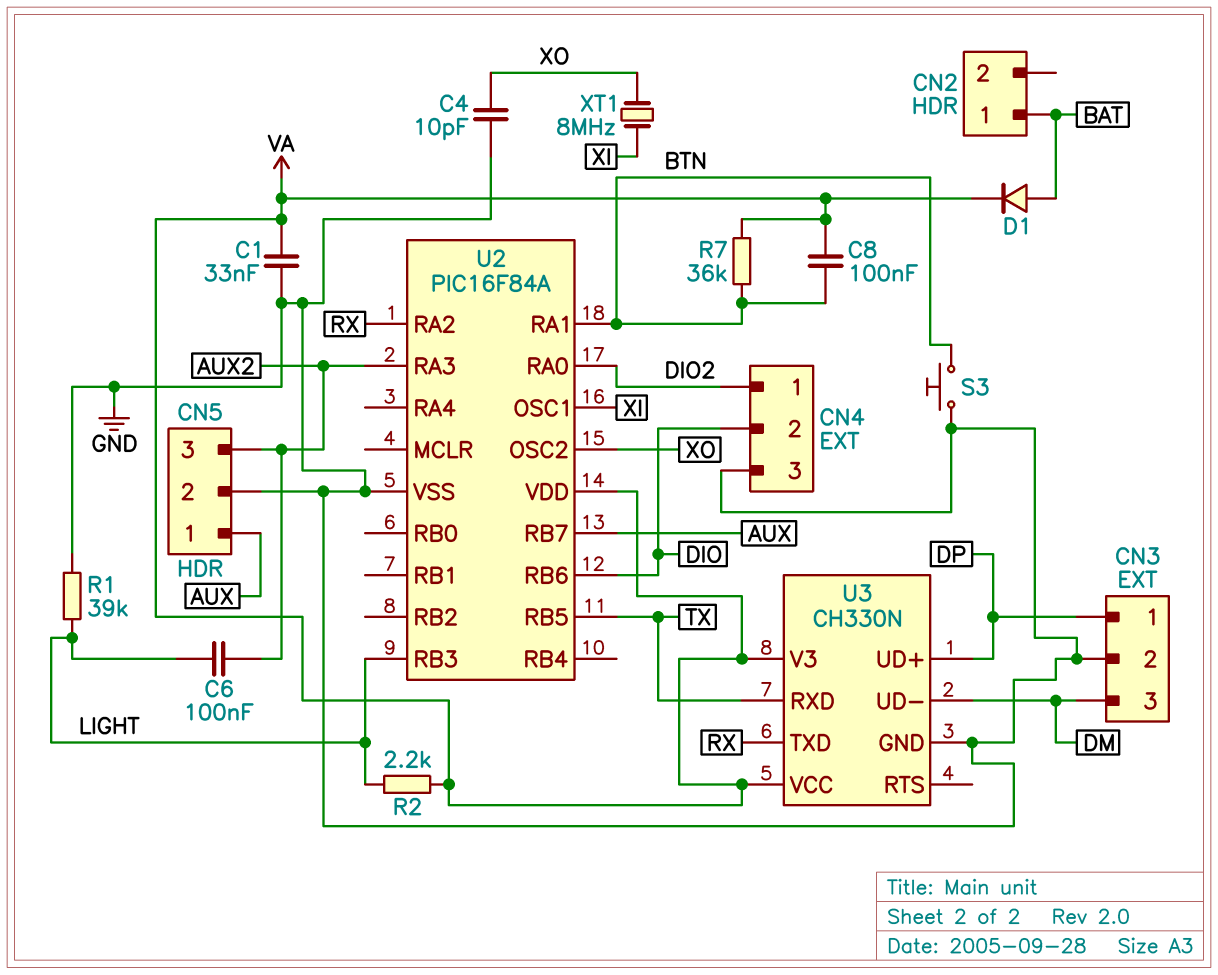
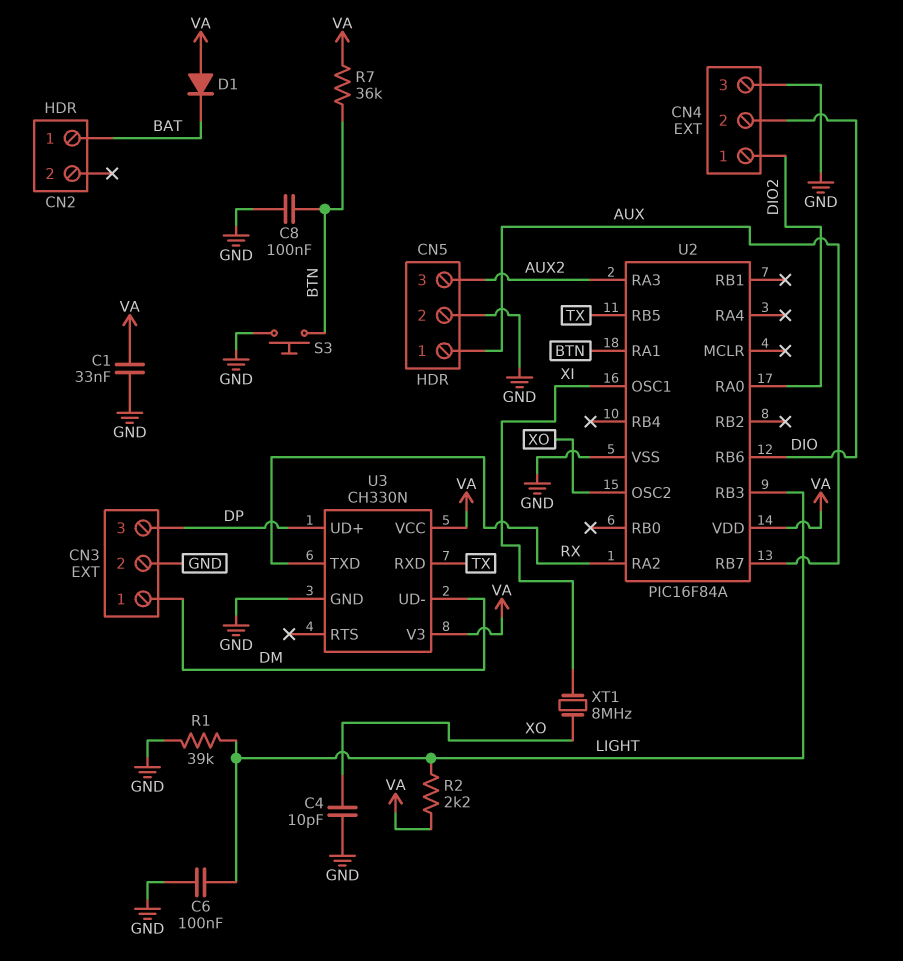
C6: 100nF (AUX2, LIGHT) -> 100nF (GND, LIGHT)
C8: 100nF (BTN, VA) -> 100nF (BTN, GND)
CN3 pin 1: DP -> DM
CN3 pin 3: DM -> DP
D1: diode (A BAT, K VA) -> diode (A VA, K BAT)

